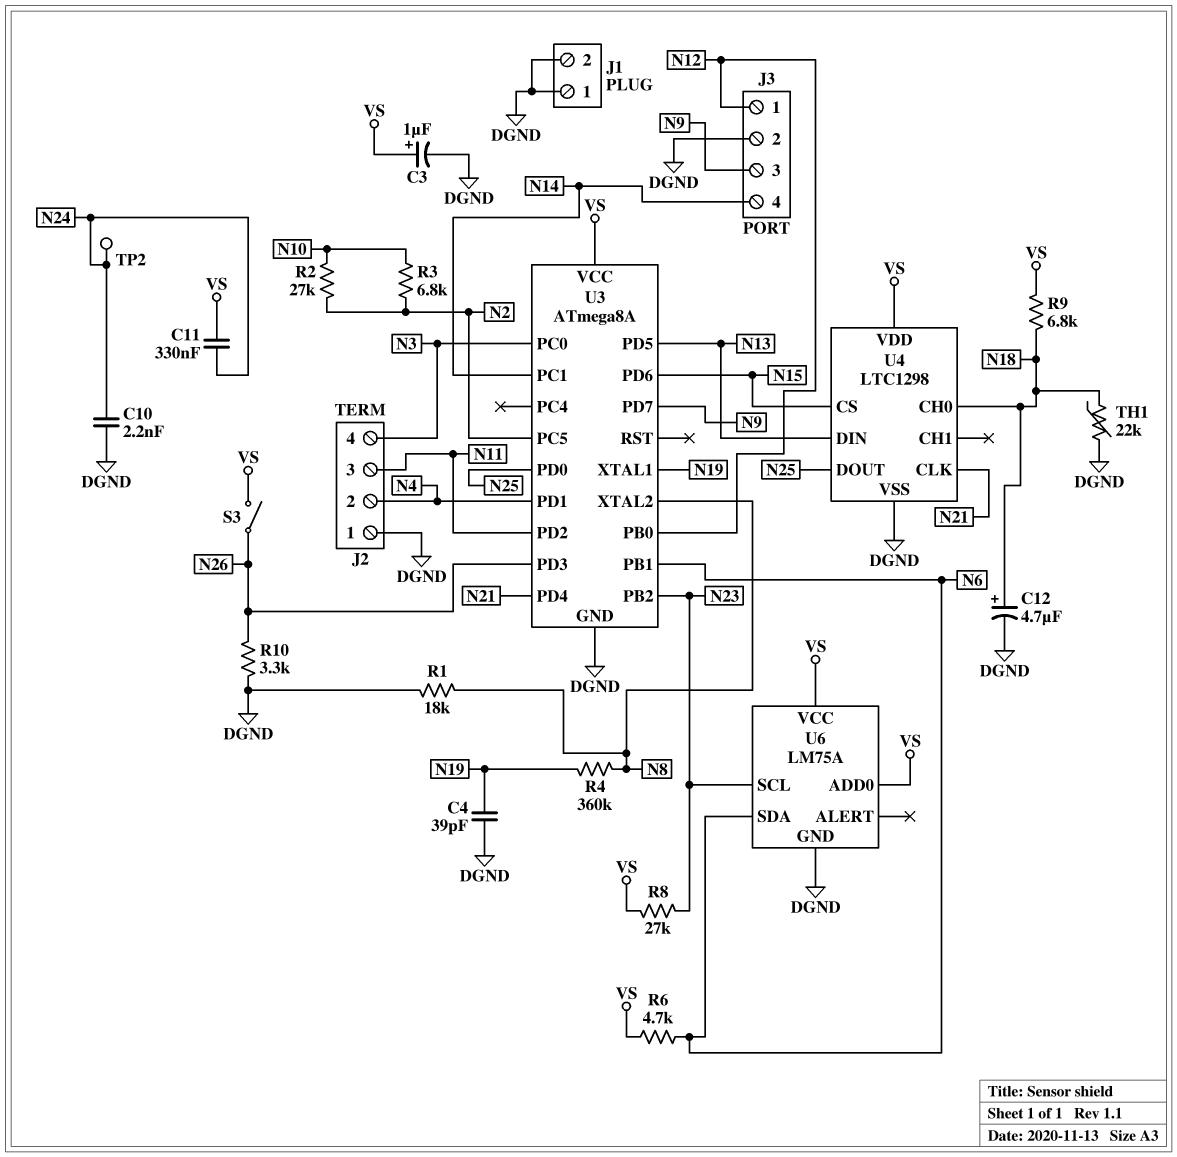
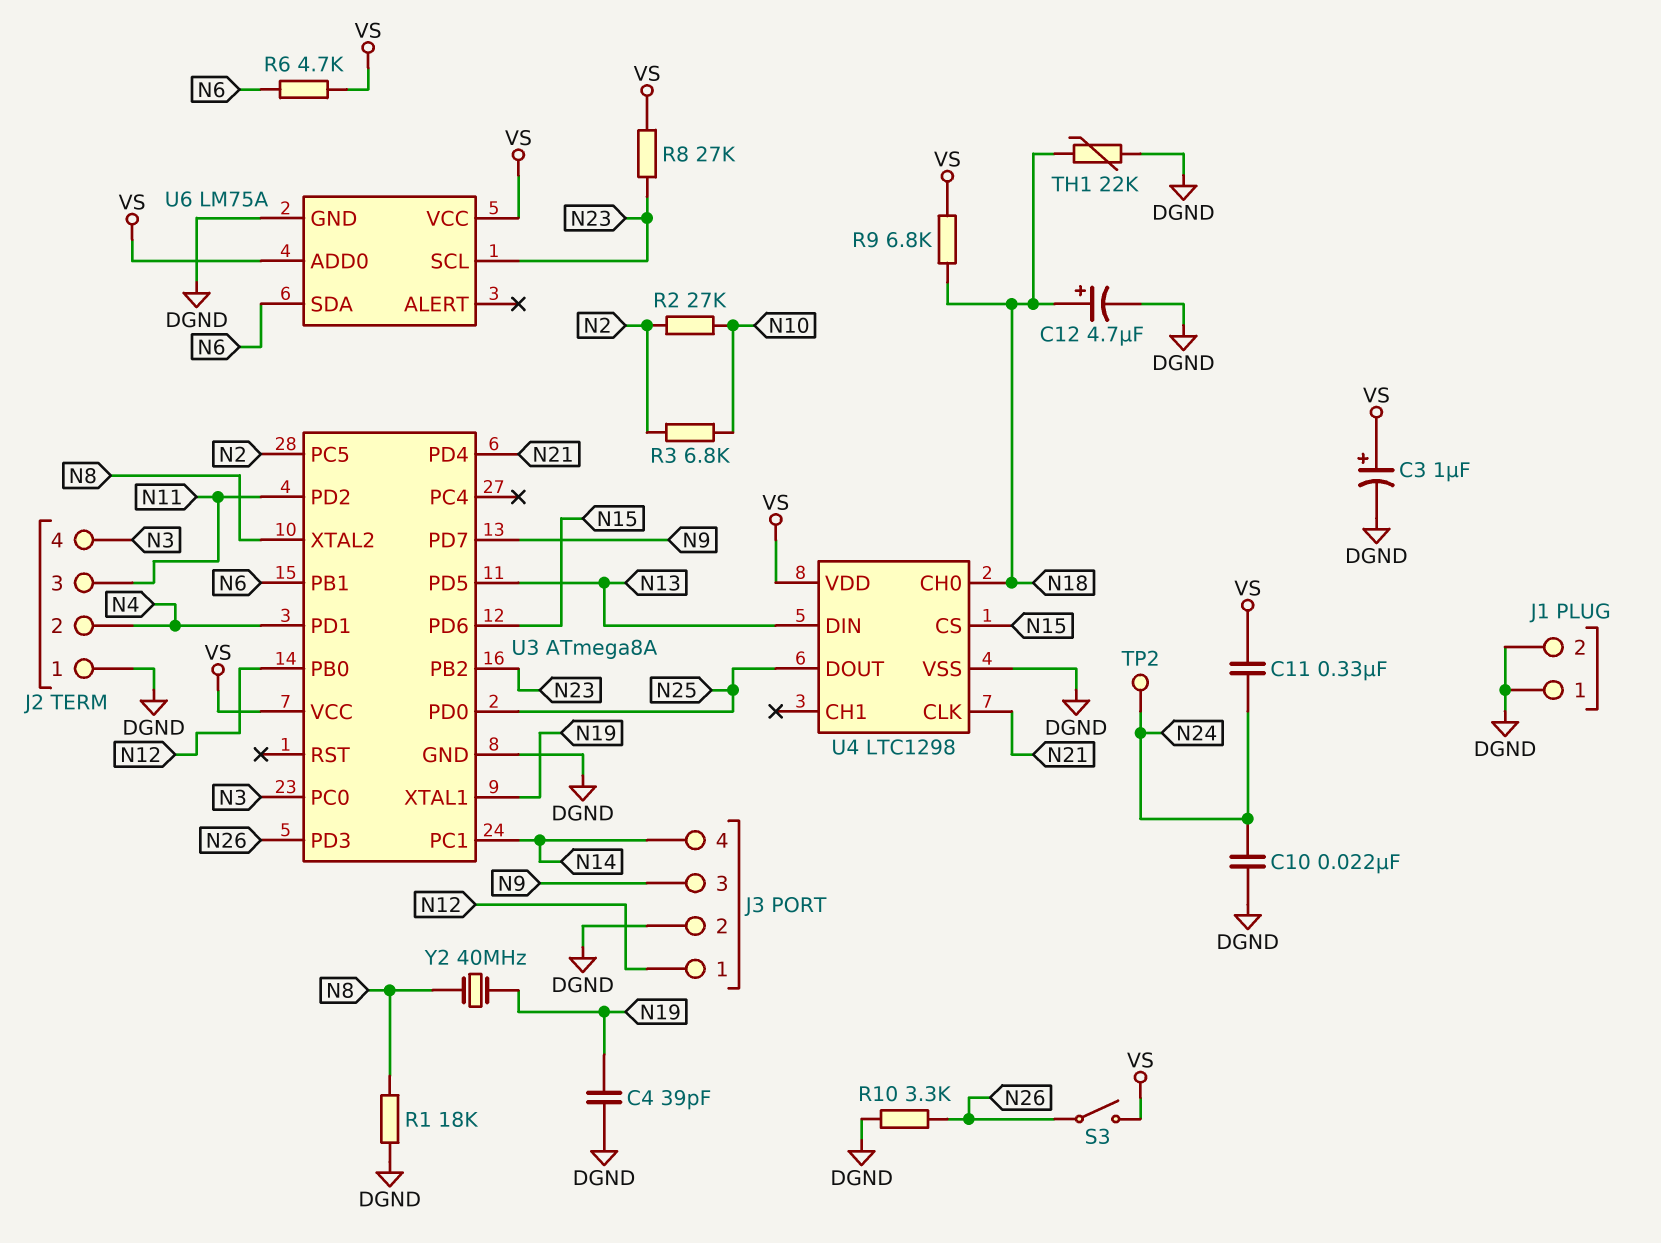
C10: 2.2nF (DGND, N24) -> 22nF (DGND, N24)
R4: 360k (N8, N19) -> none
Y2: none -> 40MHz (N8, N19)

